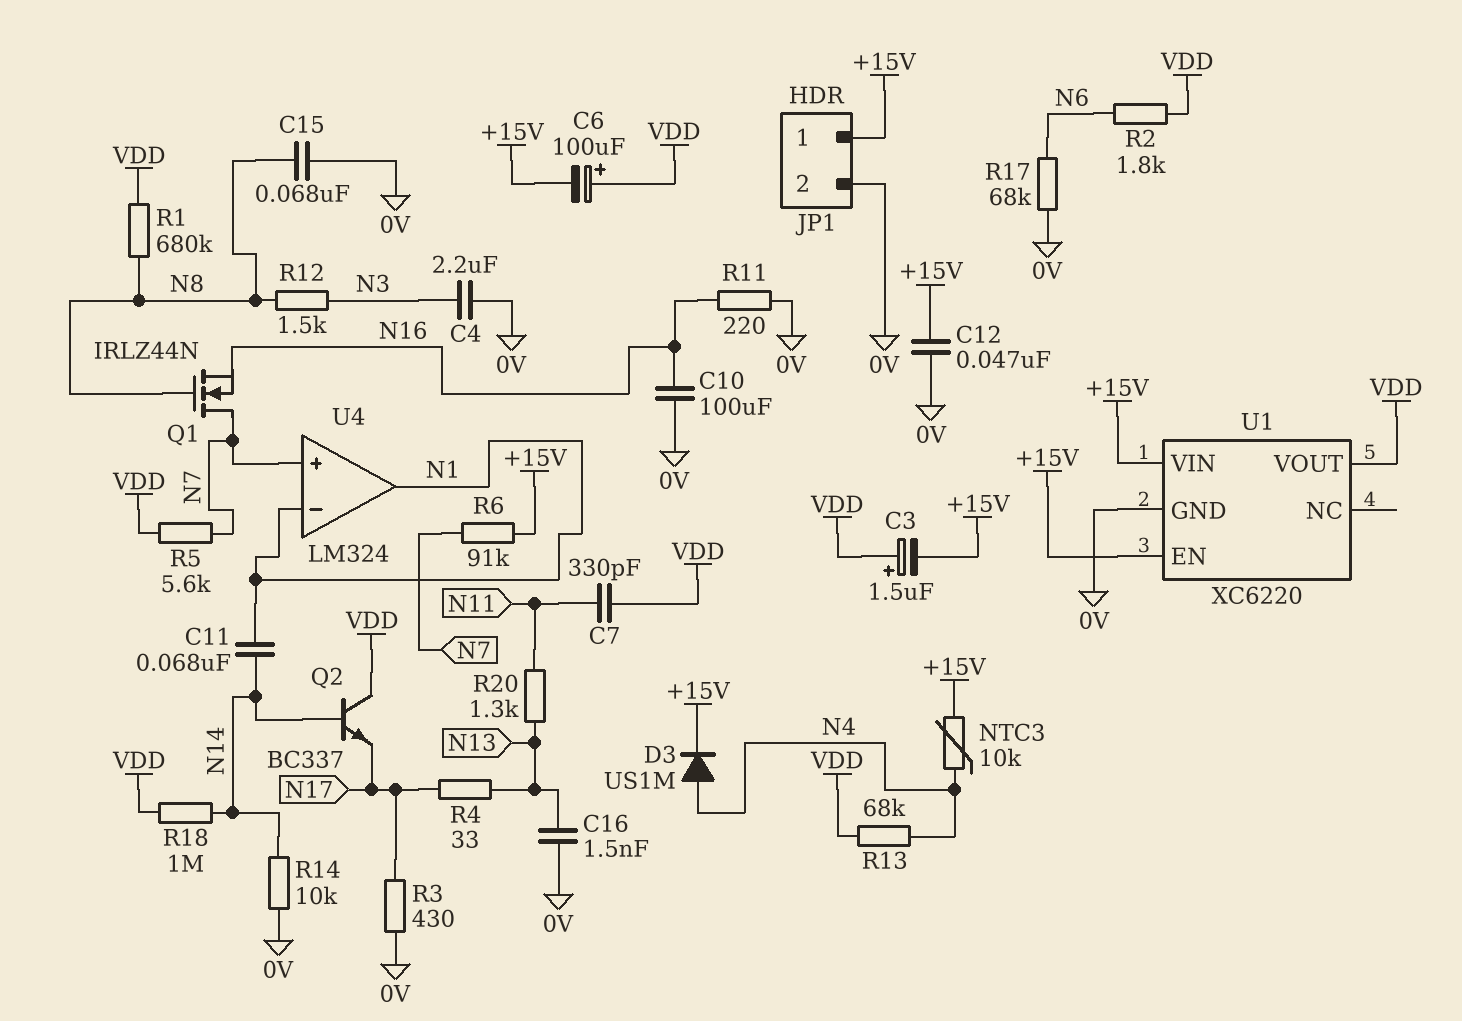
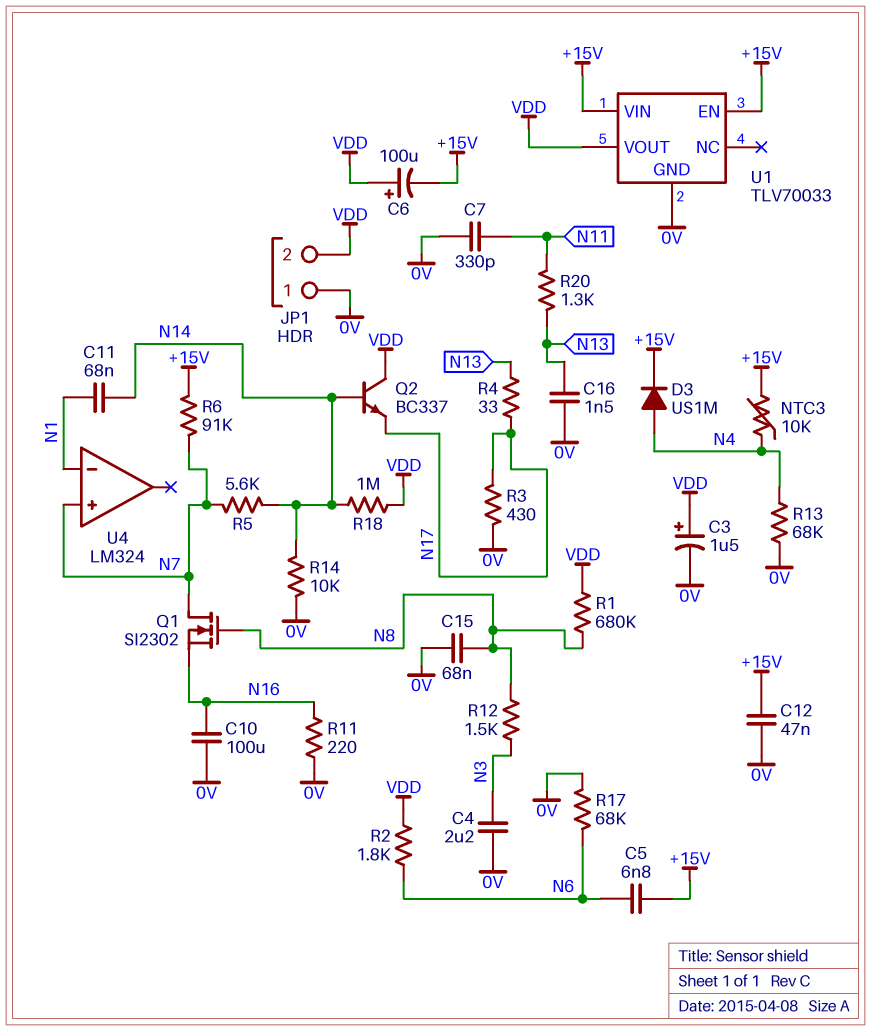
C3: 1.5uF (plus VDD, minus +15V) -> 1.5uF (plus VDD, minus 0V)
C5: none -> 6.8nF (+15V, N6)
C7: 330pF (N11, VDD) -> 330pF (0V, N11)
JP1 pin 1: +15V -> 0V
JP1 pin 2: 0V -> VDD
Q1: NMOS IRLZ44N (G N8, D N7, S N16) -> NMOS SI2302 (G N8, D N7, S N16)
R5: 5.6k (N7, VDD) -> 5.6k (N7, N14)
R13: 68k (N4, VDD) -> 68k (0V, N4)
U1: XC6220 -> TLV70033
U4 pin out: N1 -> none

